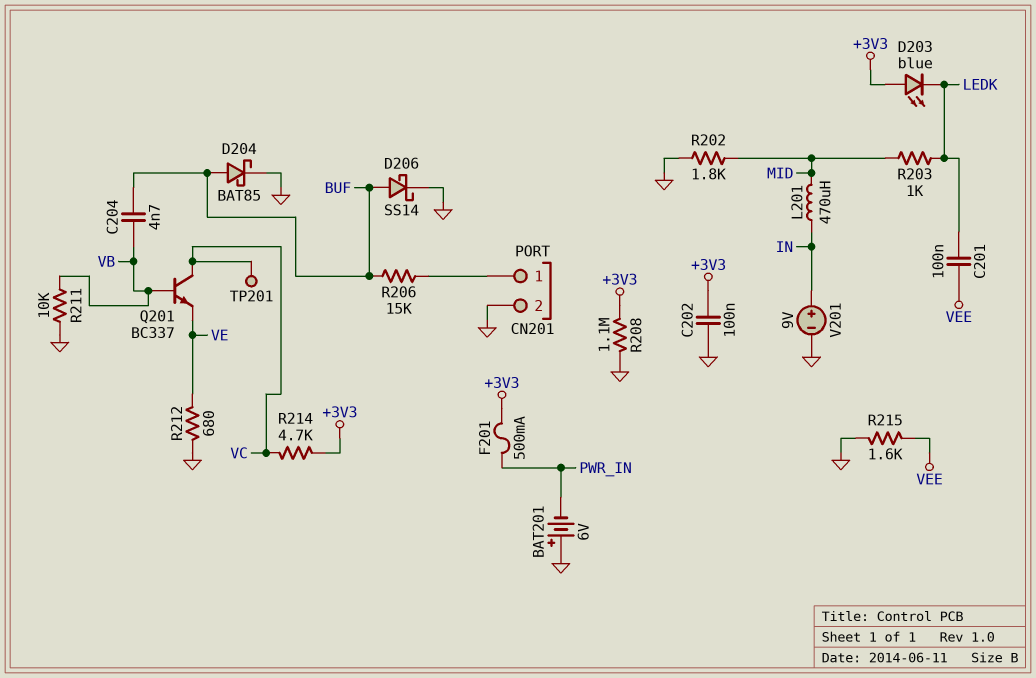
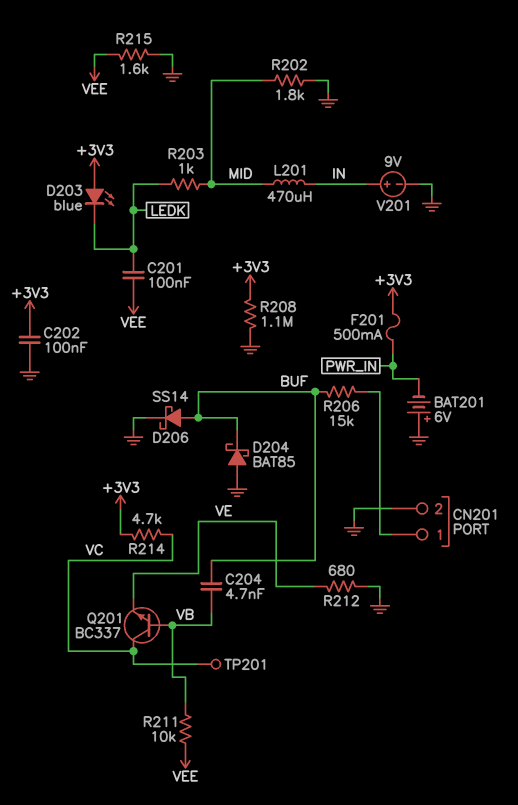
D204: schottky BAT85 (A BUF, K GND) -> schottky BAT85 (A GND, K BUF)
R211: 10k (GND, VB) -> 10k (VB, VEE)

